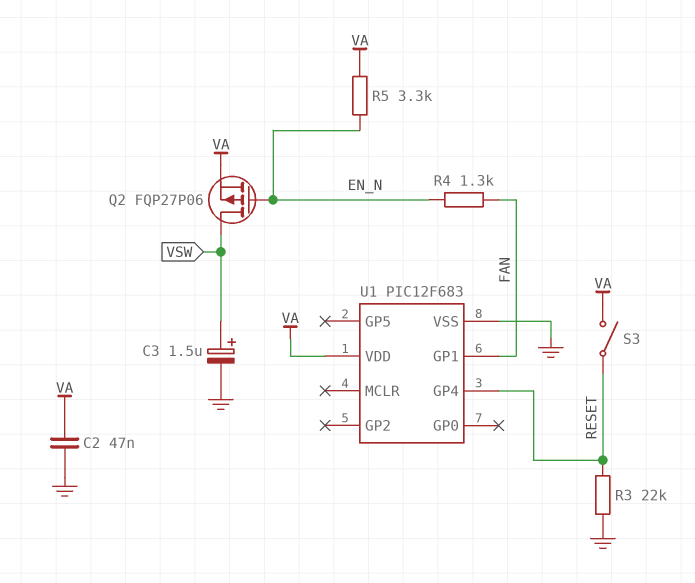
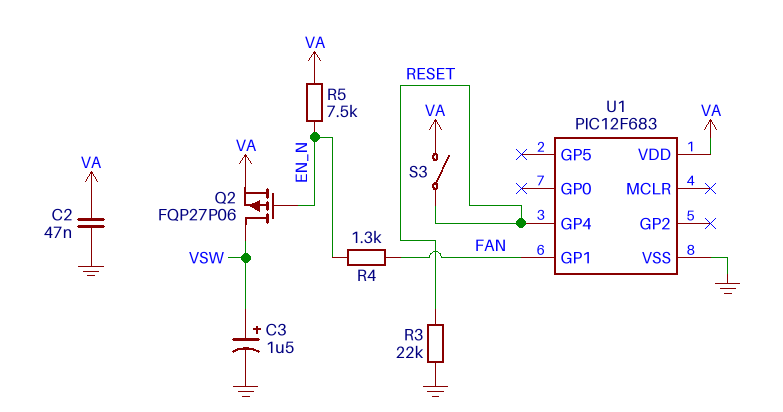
R5: 3.3k (EN_N, VA) -> 7.5k (EN_N, VA)

